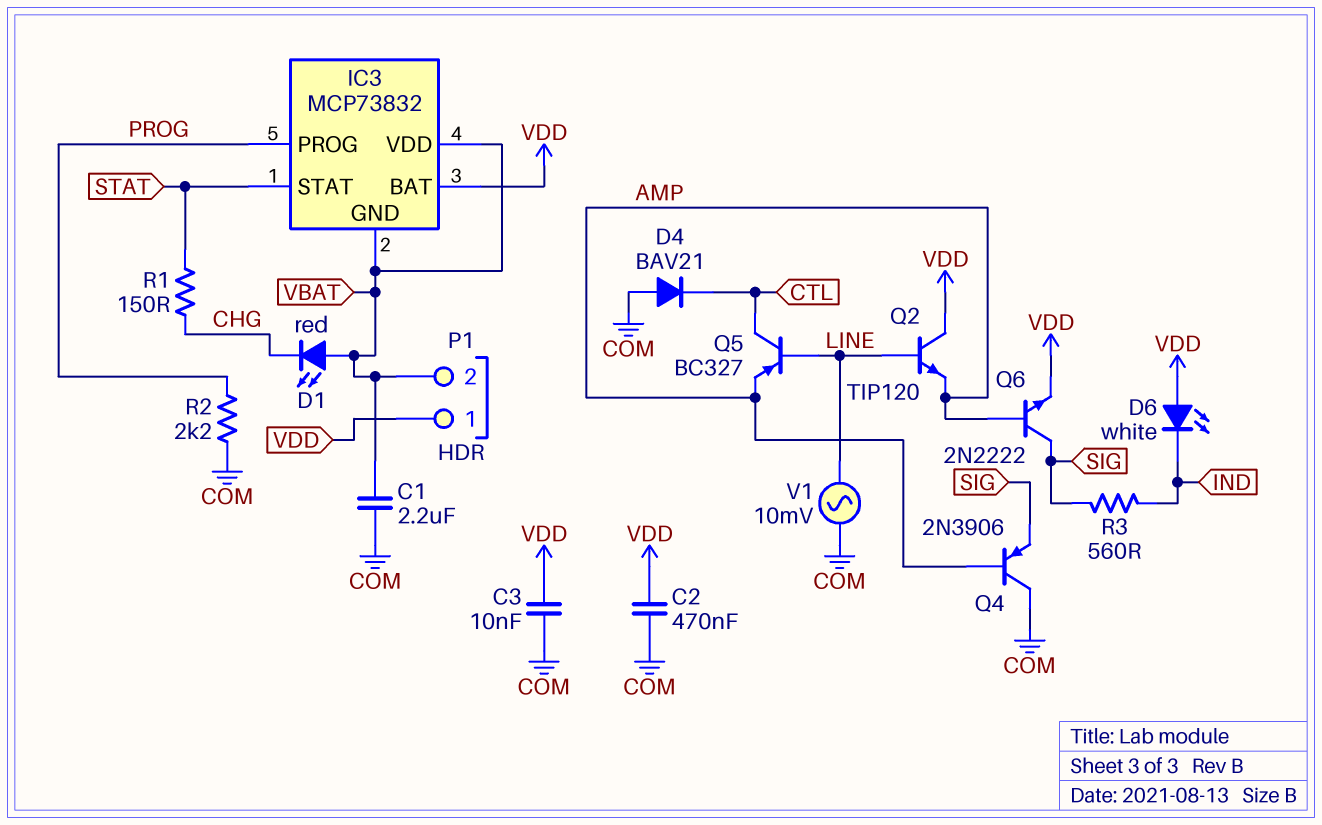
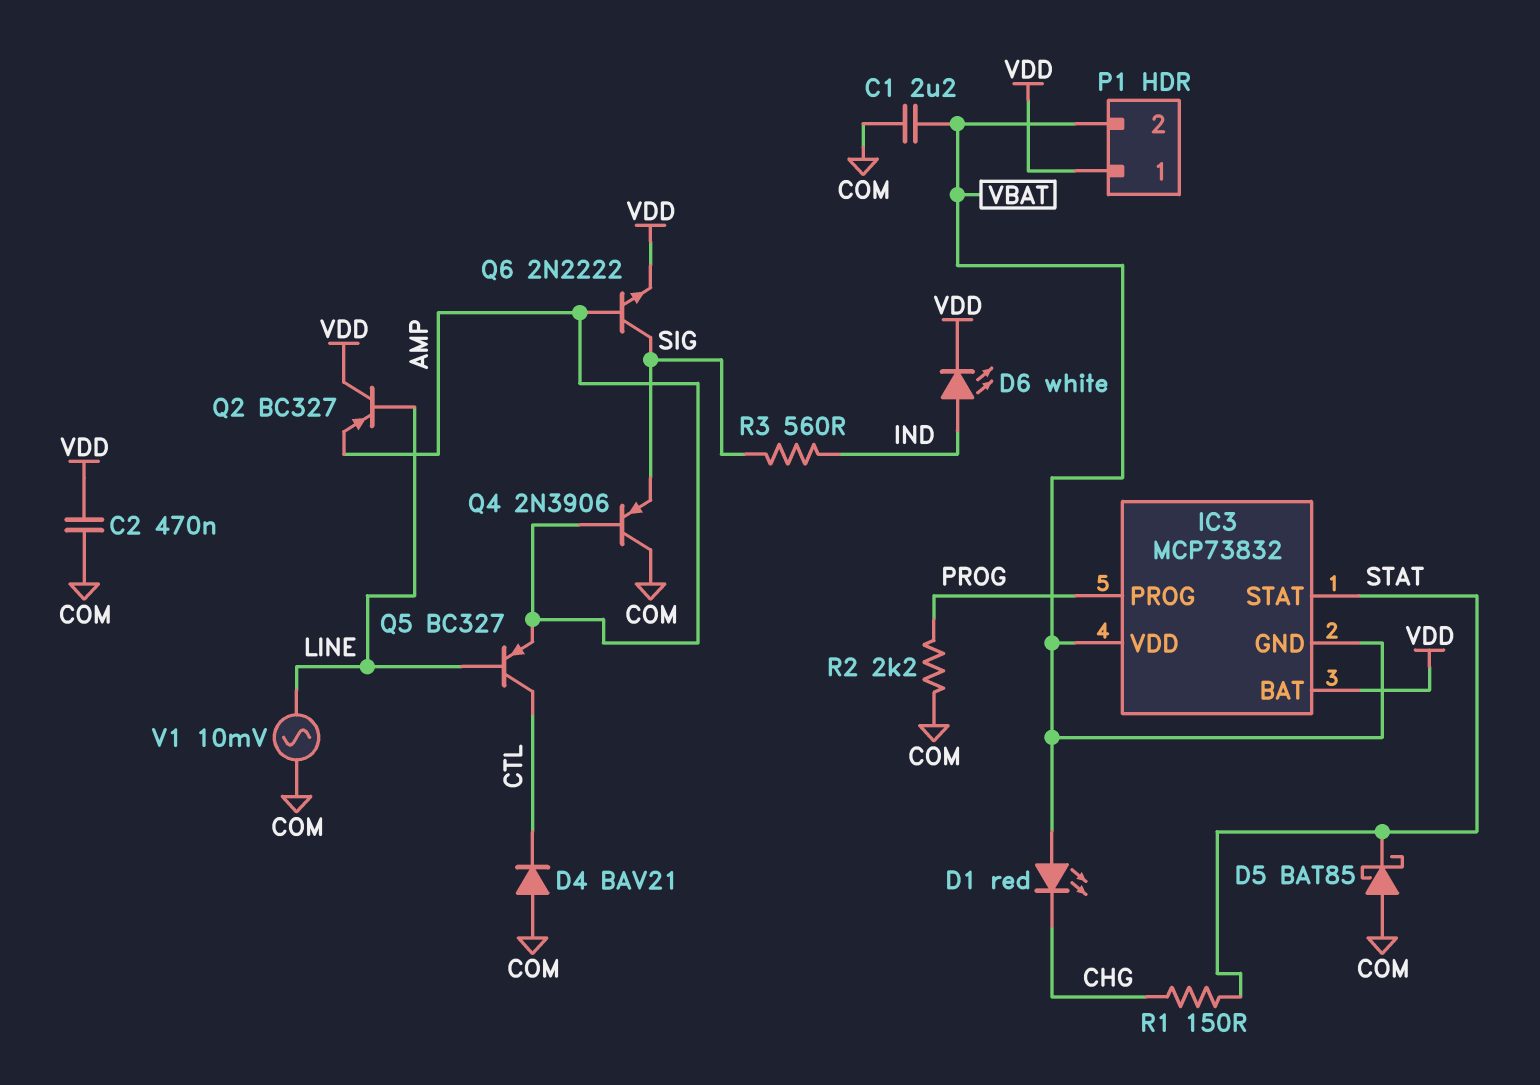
C3: 10nF (COM, VDD) -> none
D5: none -> schottky BAT85 (A COM, K STAT)
D6: LED white (A VDD, K IND) -> LED white (A IND, K VDD)
Q2: NPN TIP120 (B LINE, C VDD, E AMP) -> PNP BC327 (B LINE, C VDD, E AMP)

